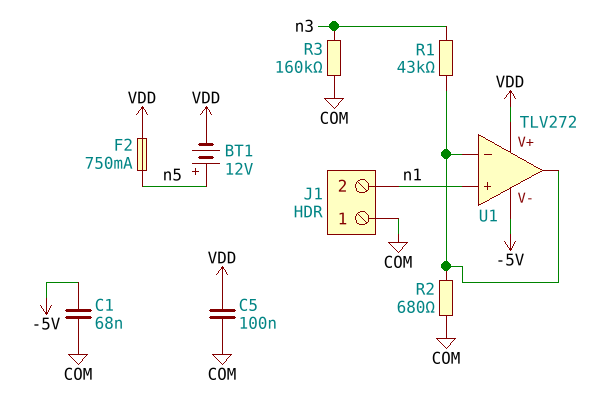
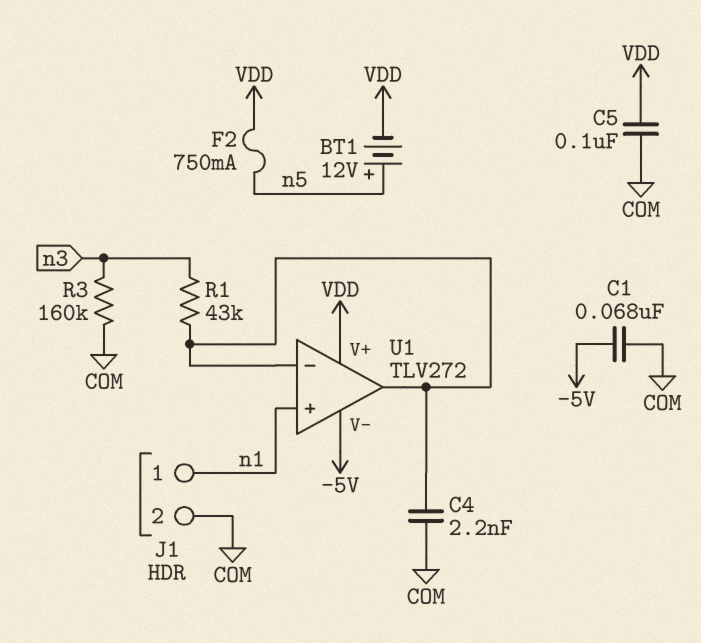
C4: none -> 2.2nF (COM, U1/in-)
J1 pin 1: COM -> n1
J1 pin 2: n1 -> COM
R2: 680 (COM, U1/in-) -> none

